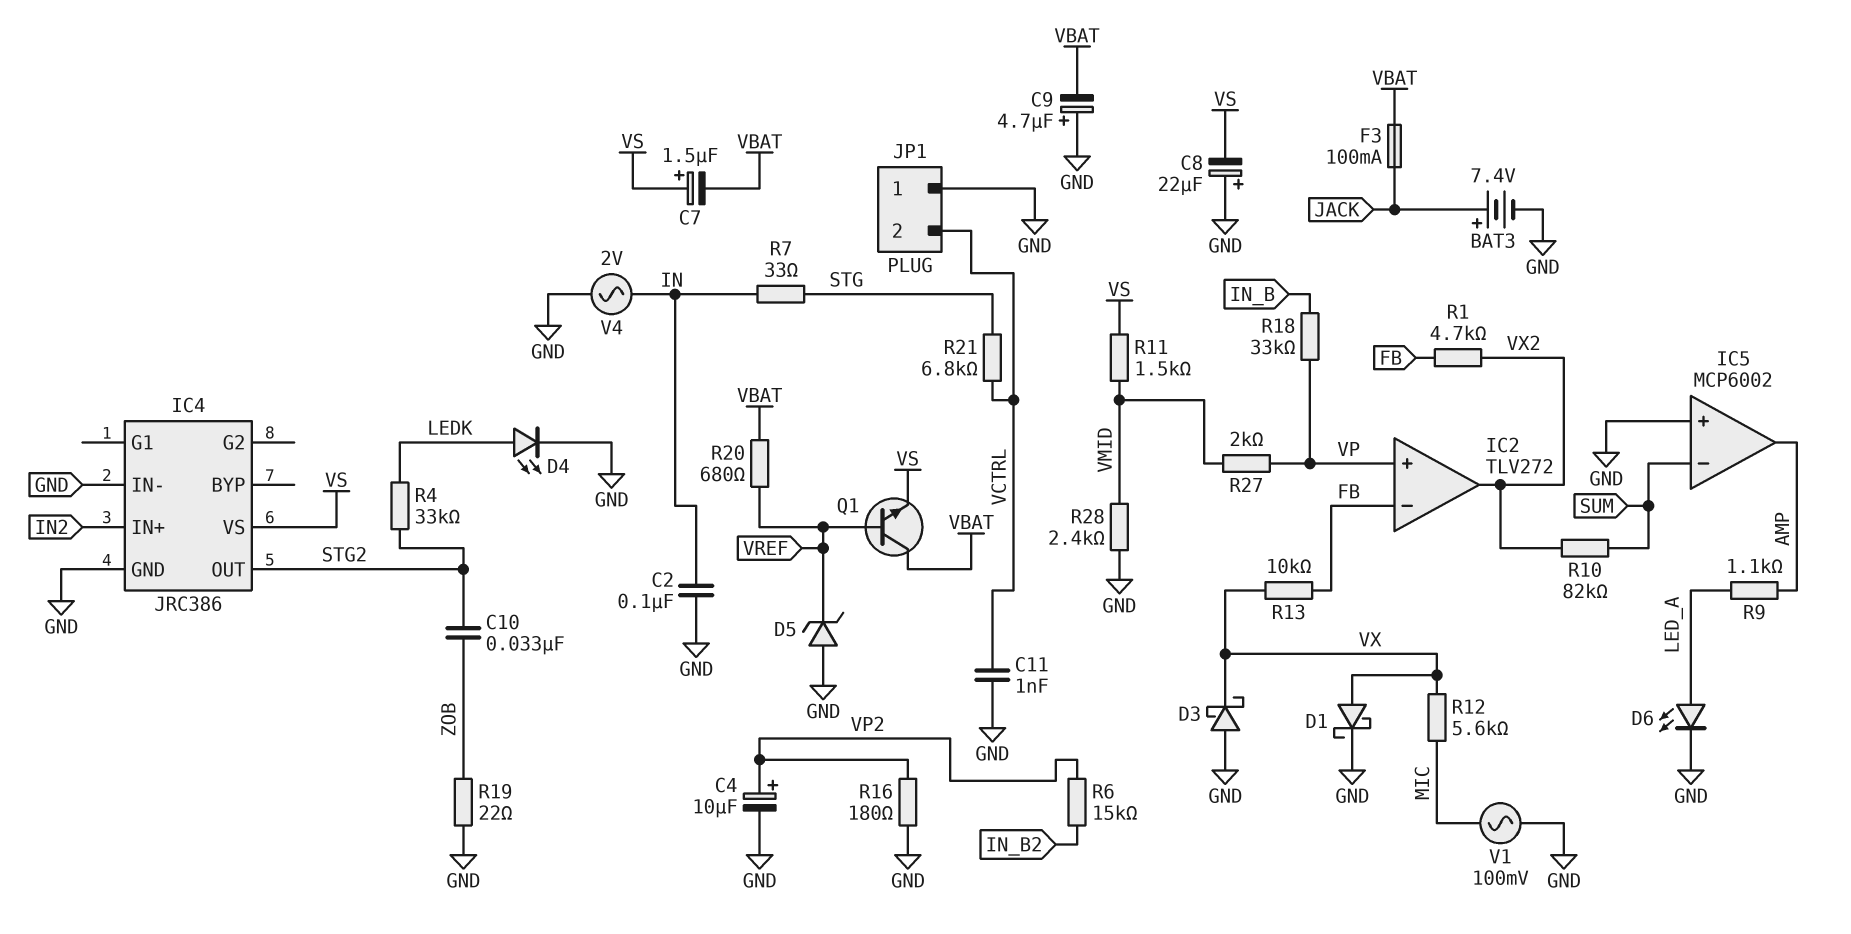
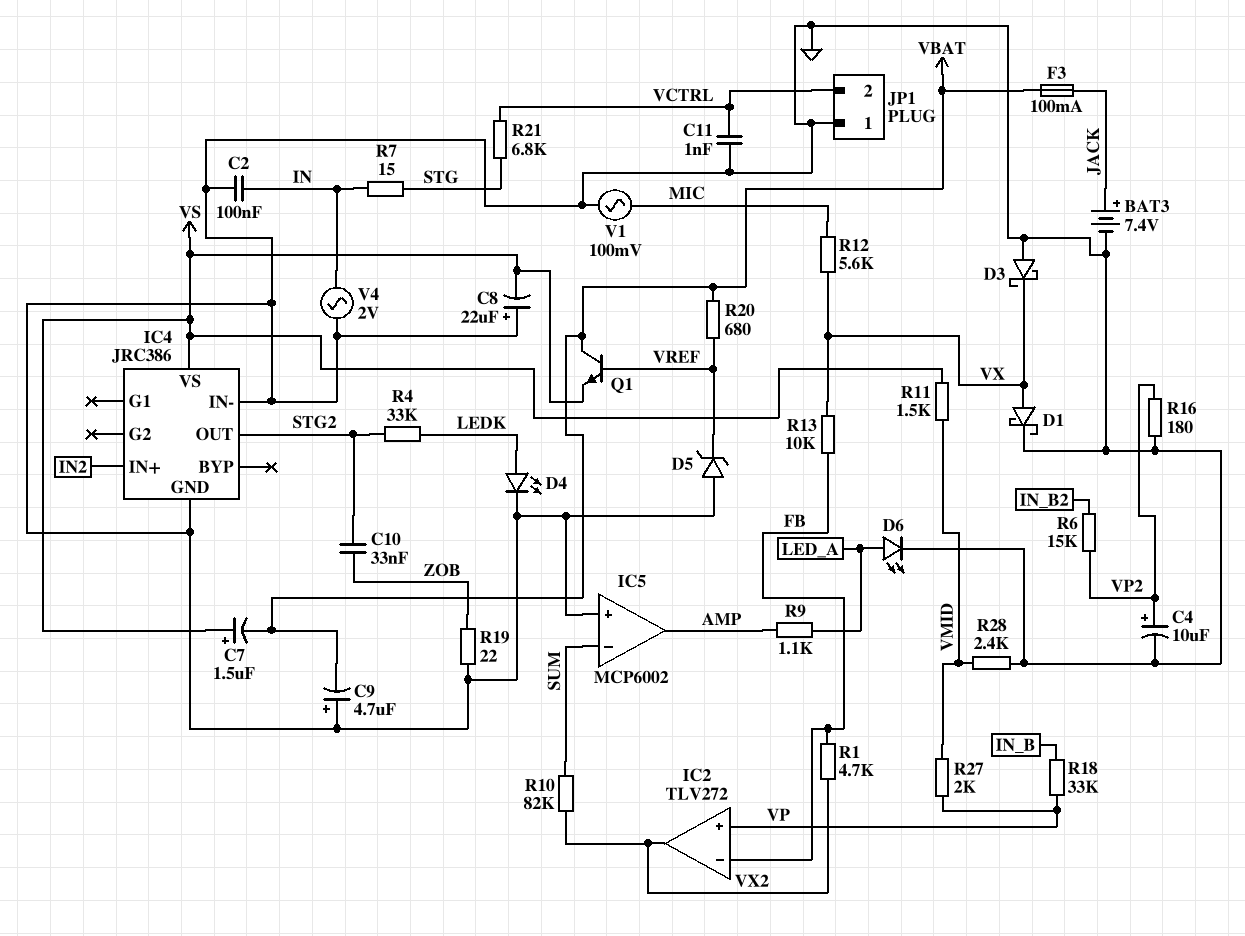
R7: 33 (IN, STG) -> 15 (IN, STG)

